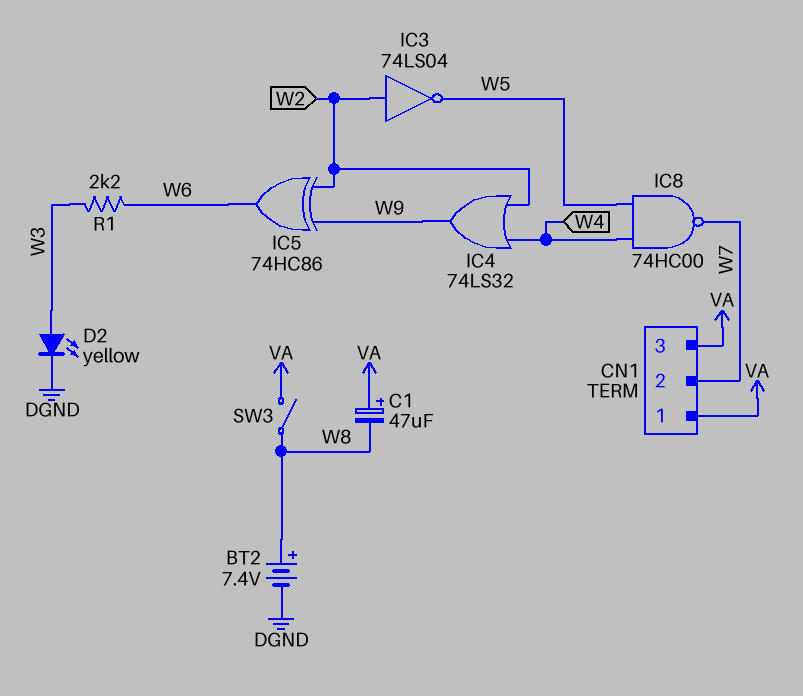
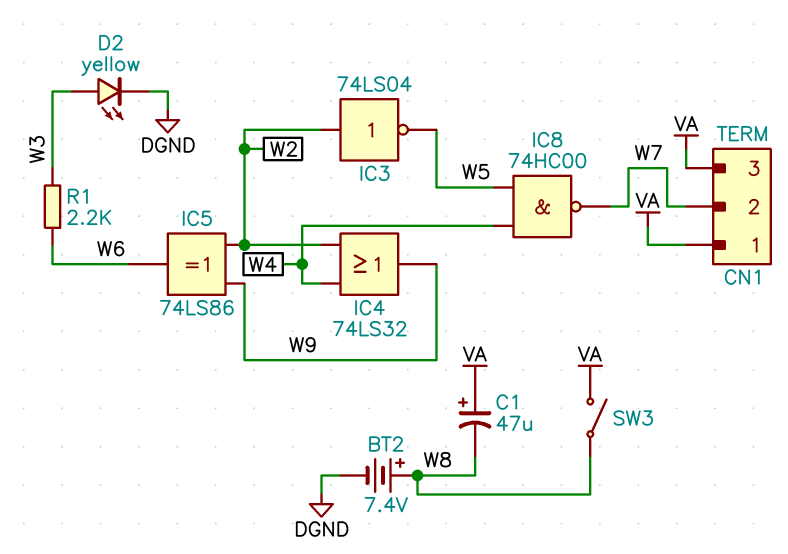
IC5: XOR 74HC86 (in W2, in W9, out W6) -> XOR 74LS86 (in W2, in W9, out W6)

